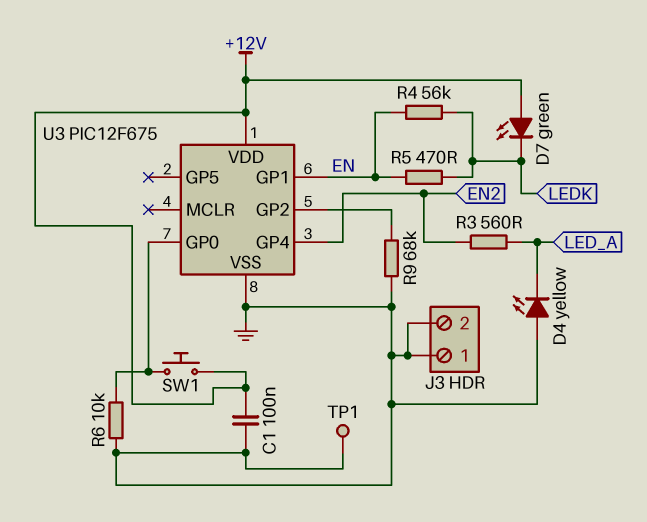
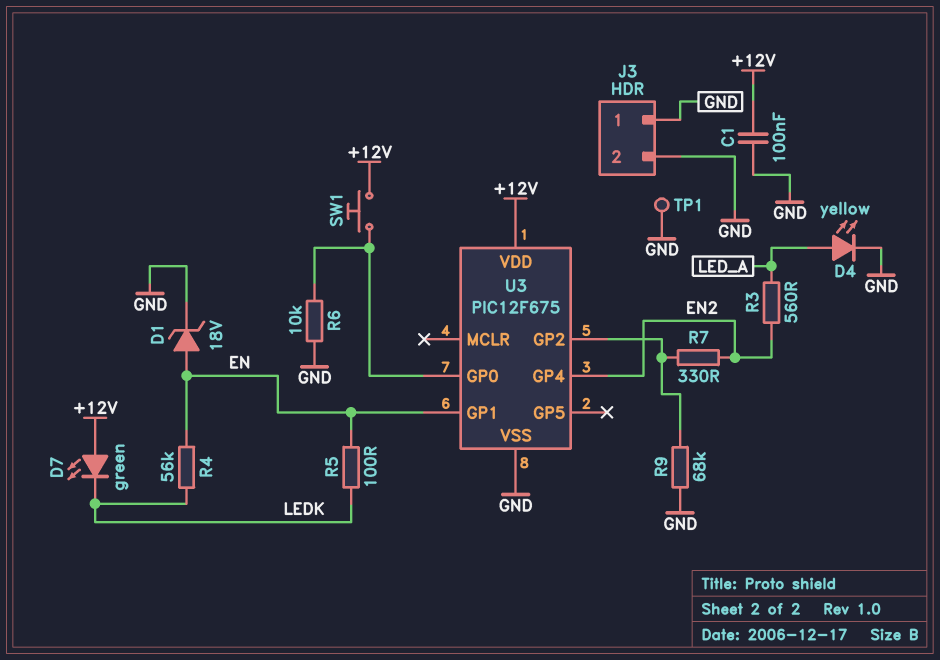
D1: none -> zener 18V (A EN, K GND)
D4: LED yellow (A GND, K LED_A) -> LED yellow (A LED_A, K GND)
R5: 470 (EN, LEDK) -> 100 (EN, LEDK)
R7: none -> 330 (EN2, U3/GP2)

